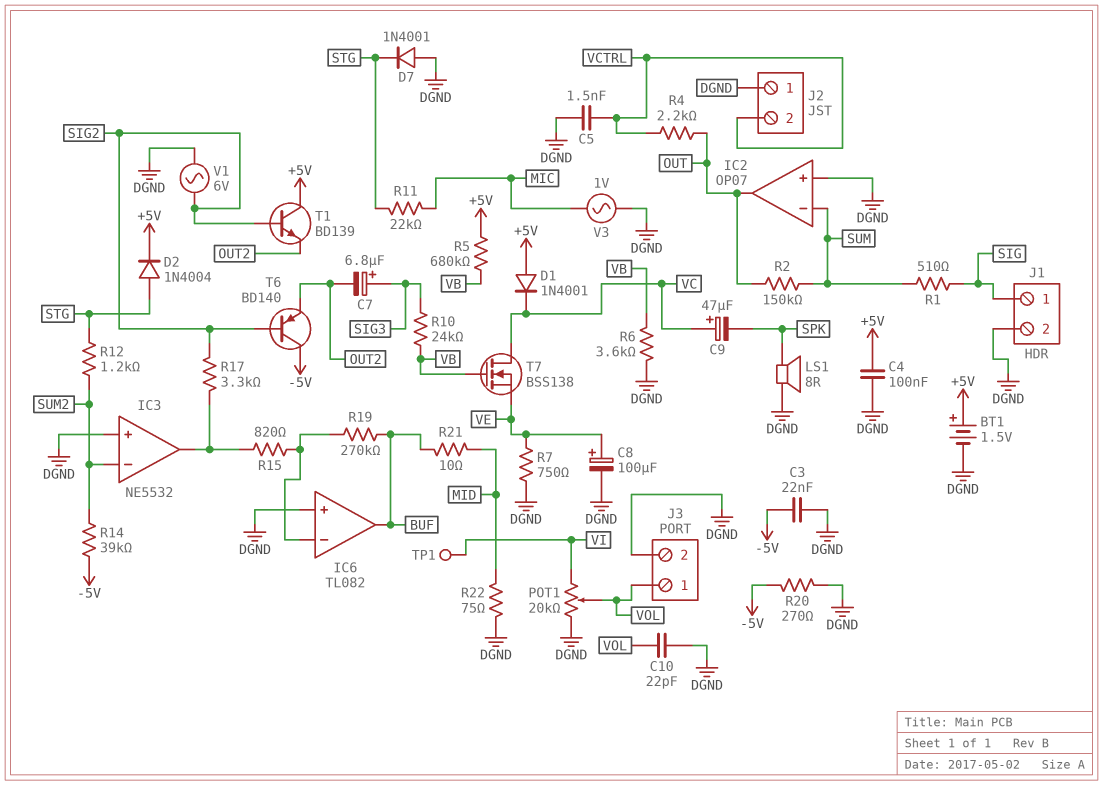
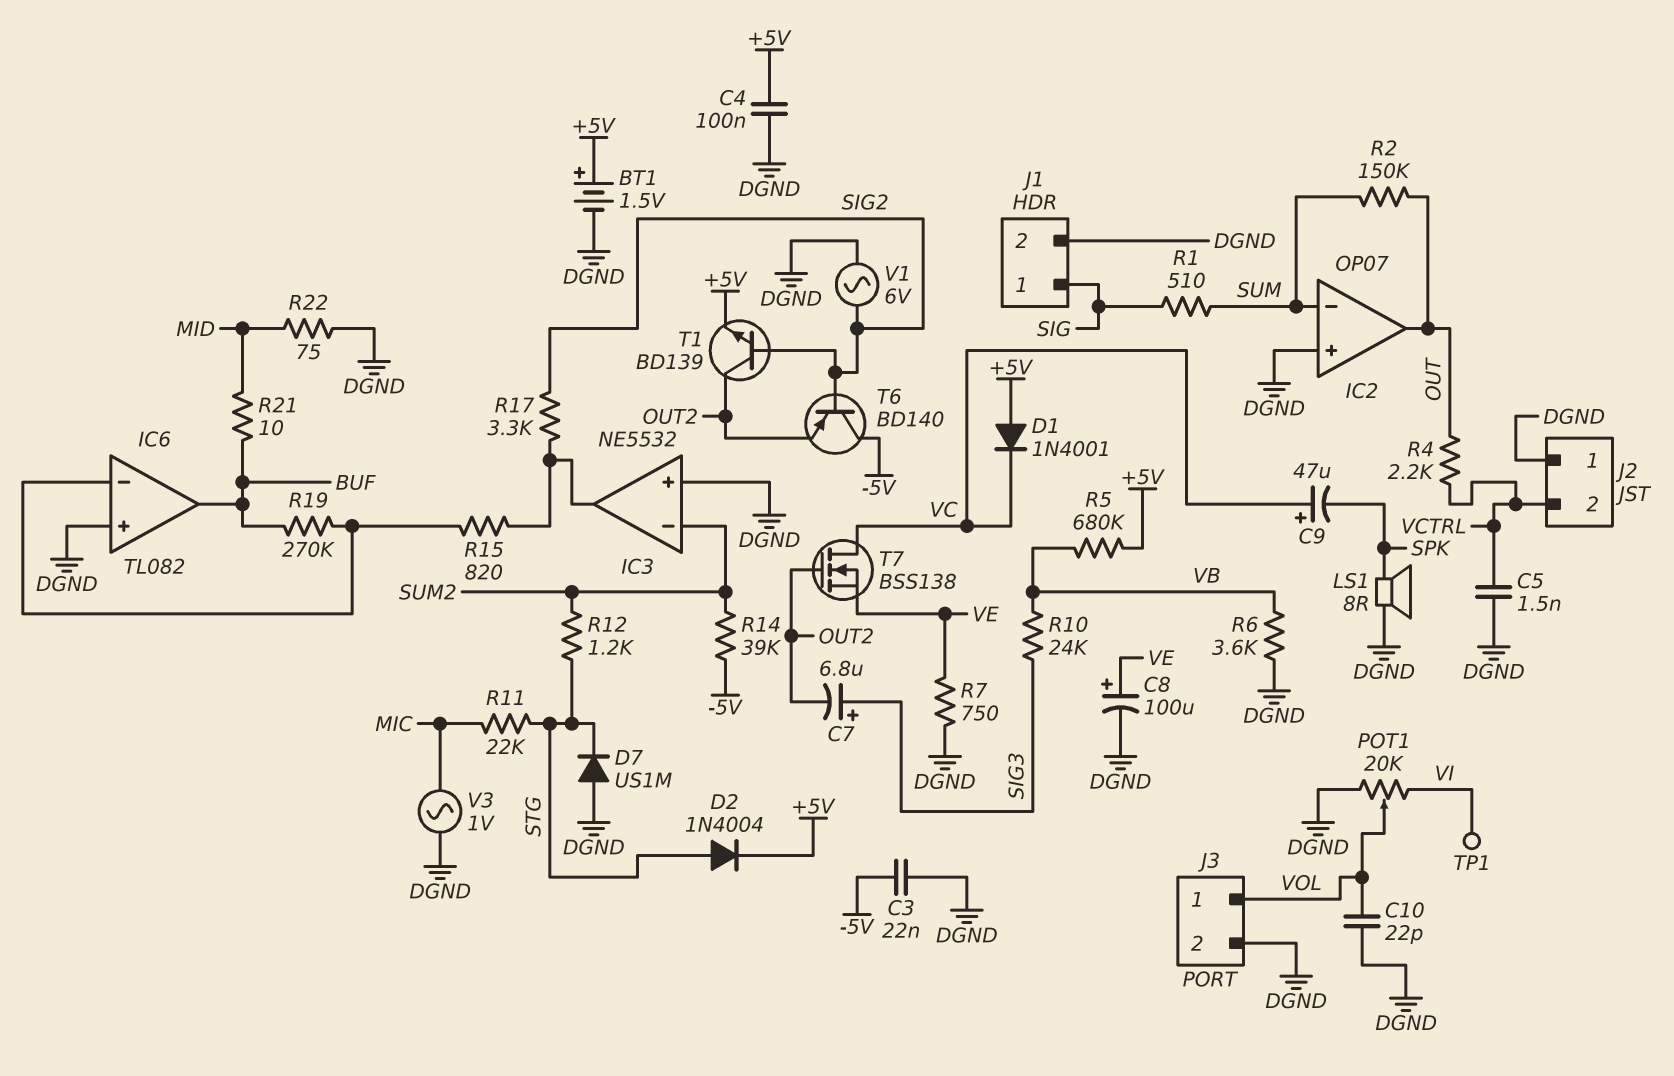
D7: diode 1N4001 (A DGND, K STG) -> diode US1M (A DGND, K STG)
R20: 270 (-5V, DGND) -> none
T1: NPN BD139 (B SIG2, C +5V, E OUT2) -> NPN BD139 (B SIG2, C OUT2, E +5V)
T7: NMOS BSS138 (G VB, D VC, S VE) -> NMOS BSS138 (G OUT2, D VC, S VE)

